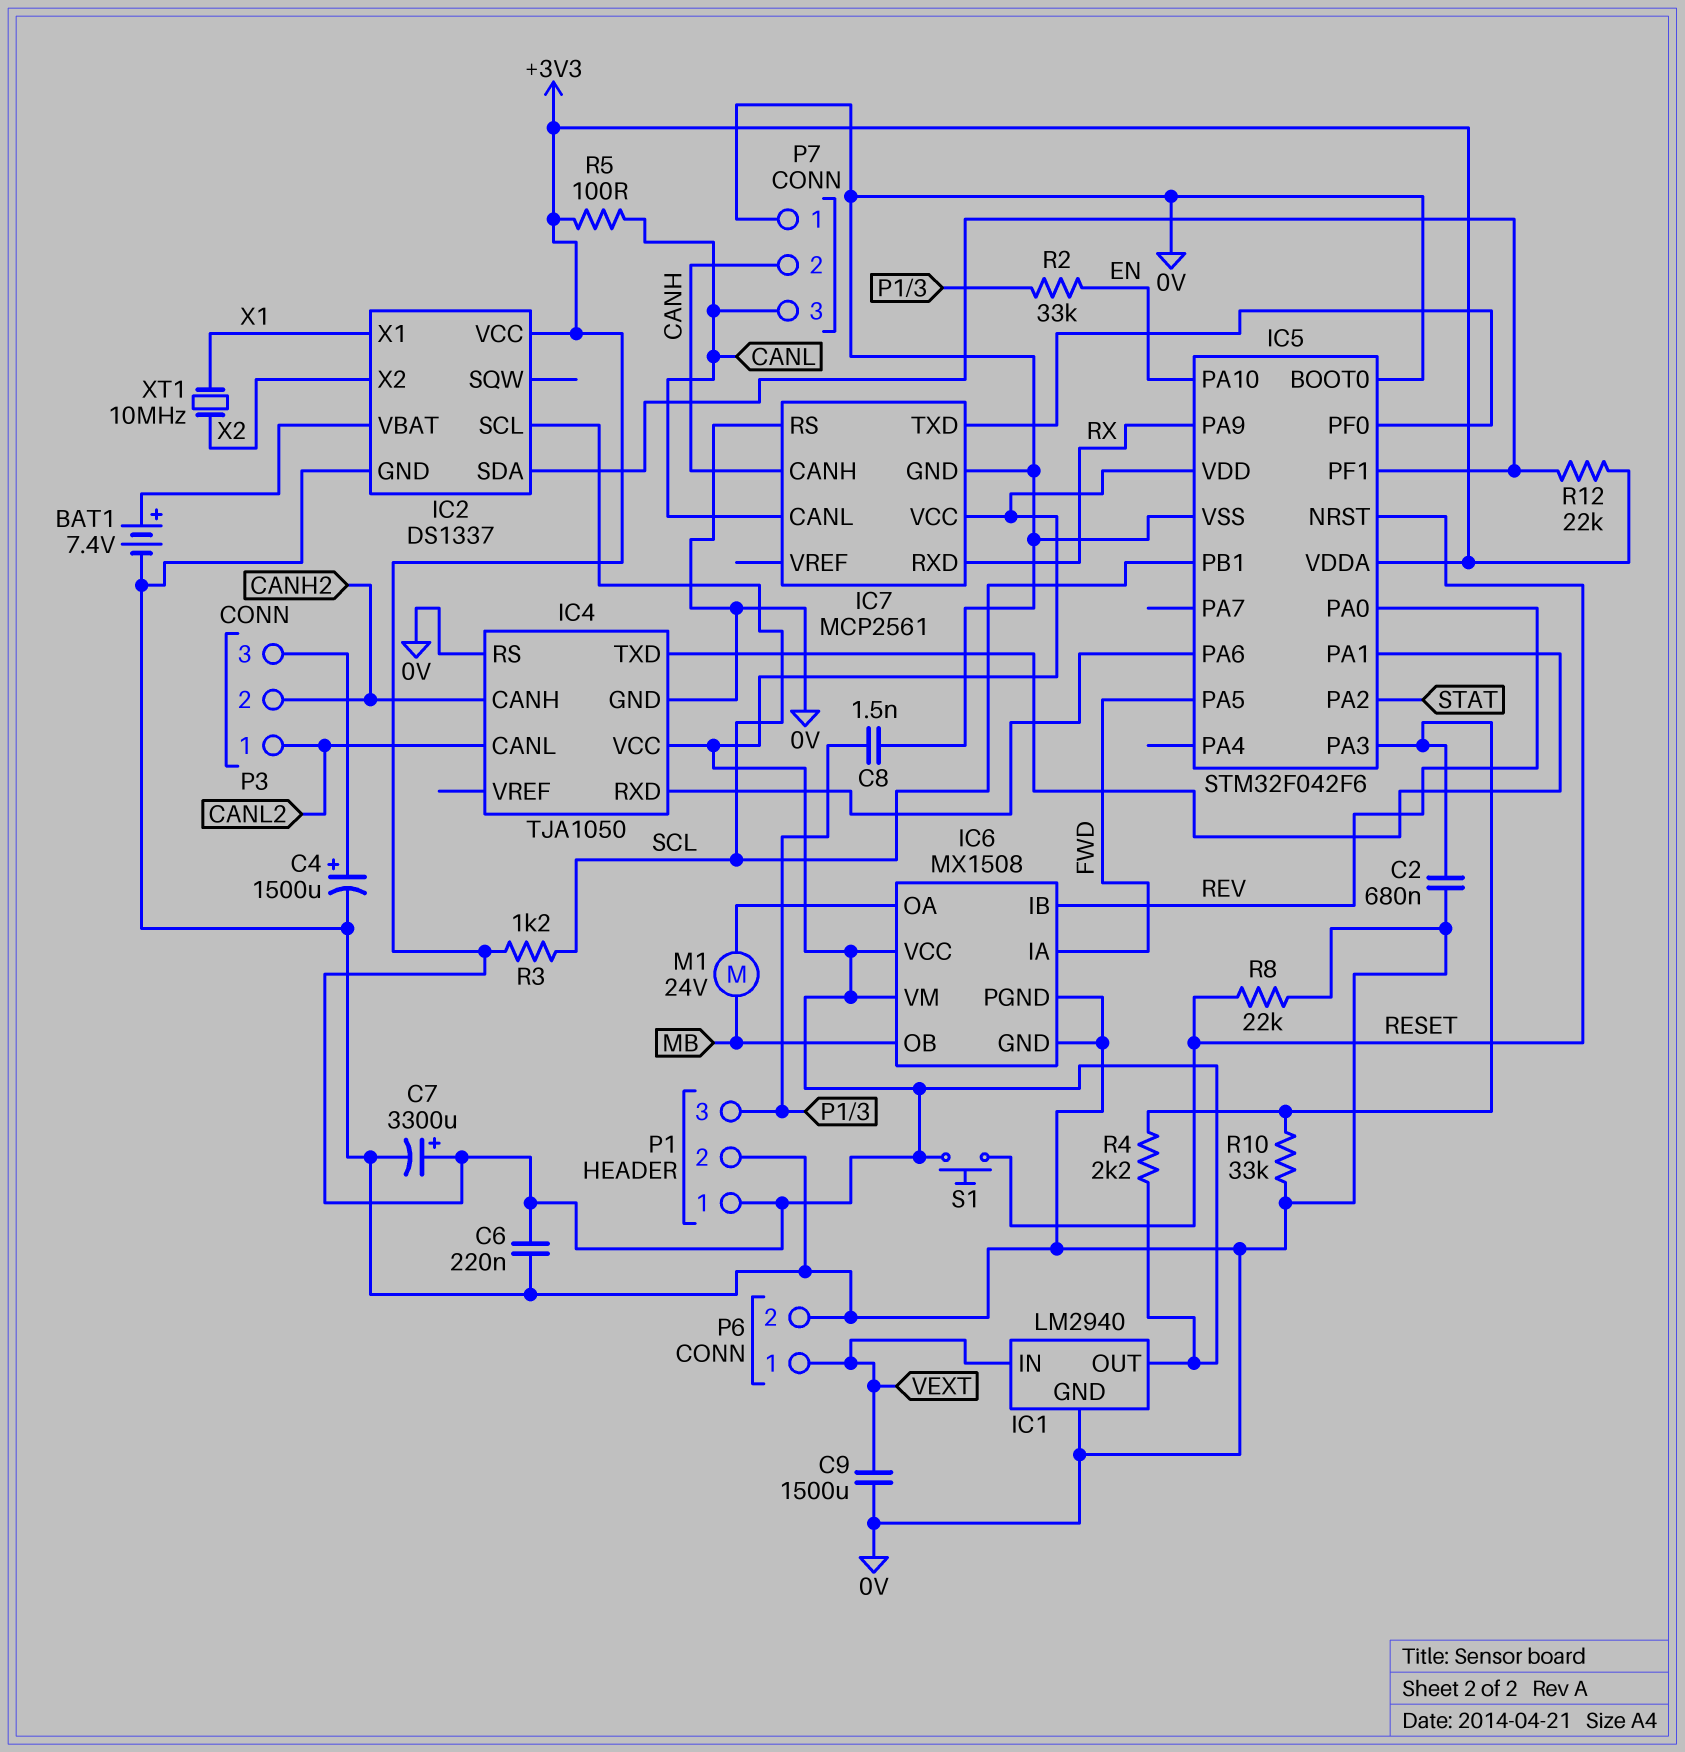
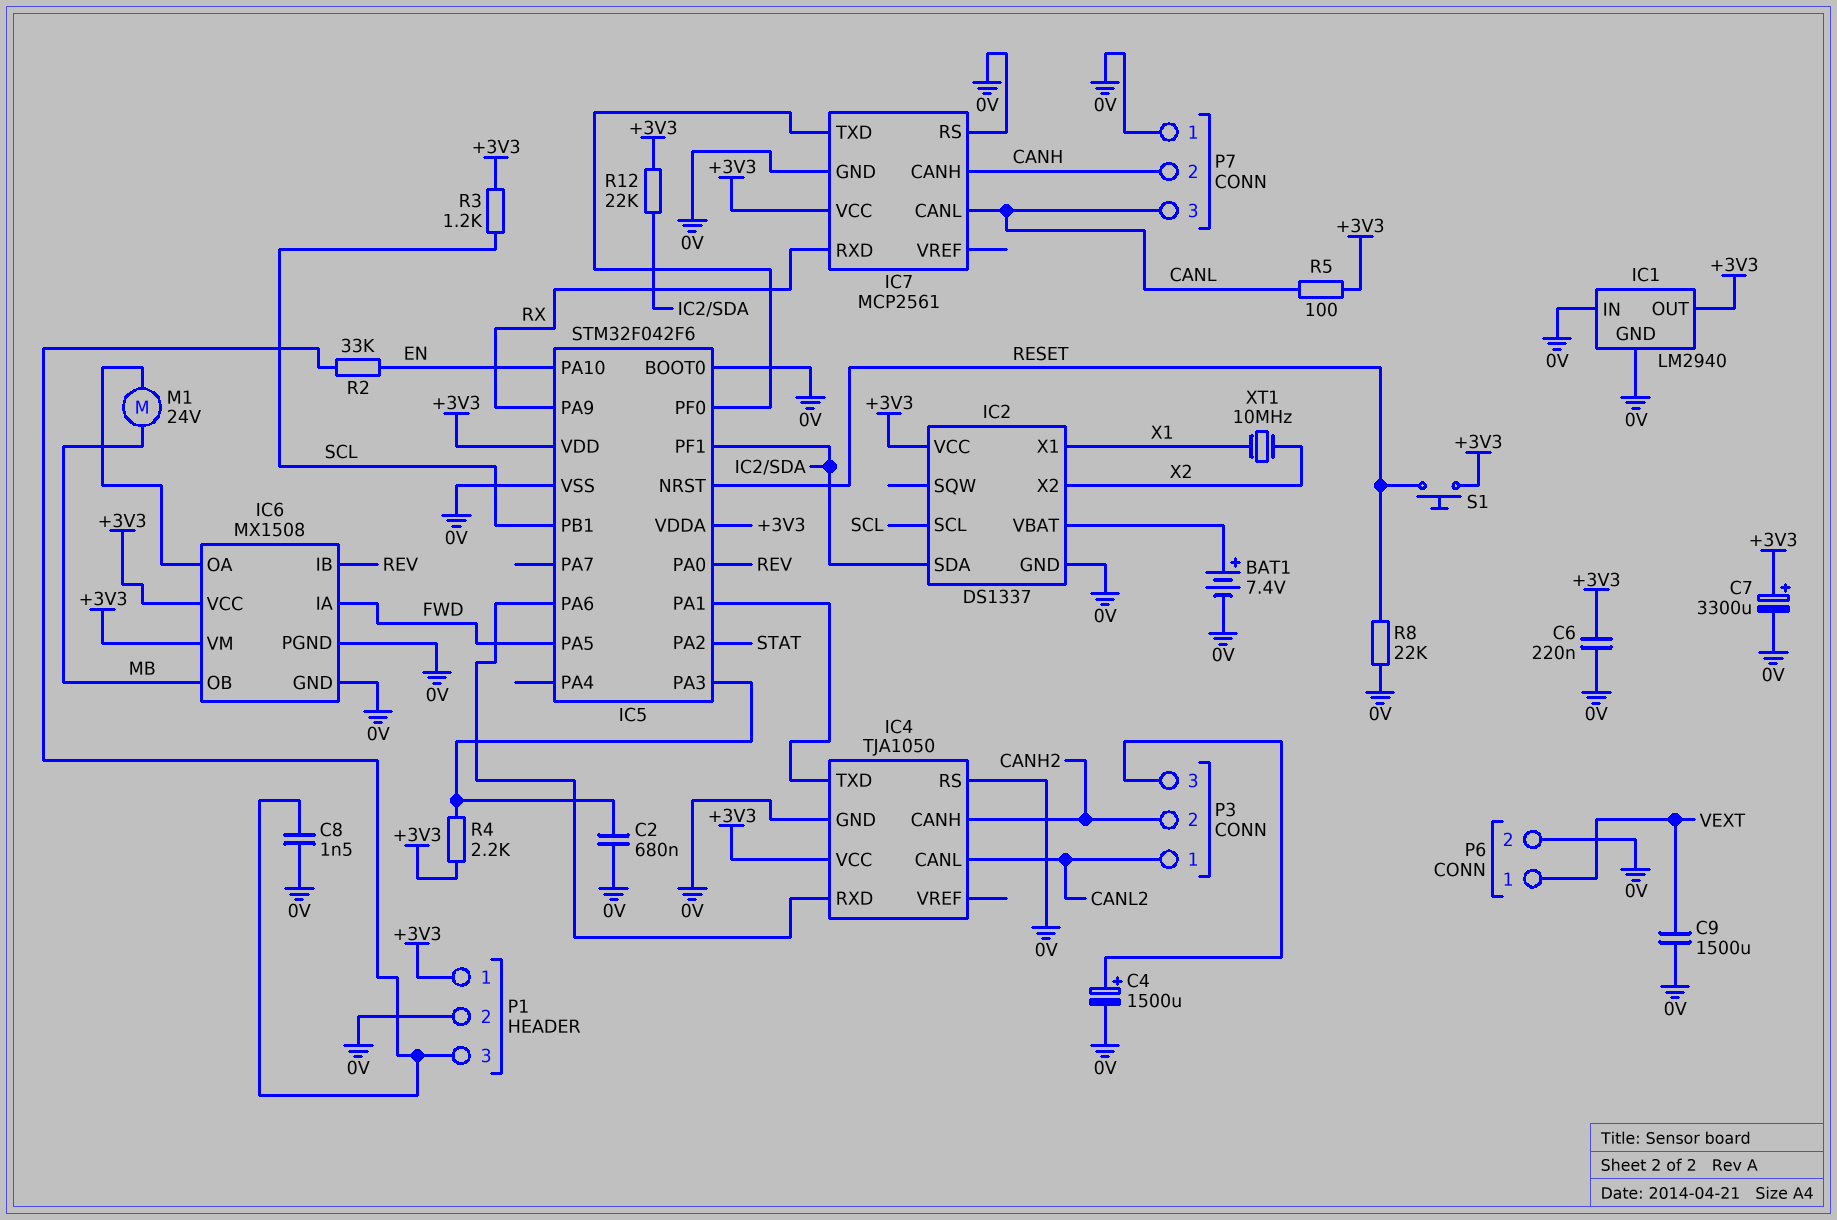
IC1 pin IN: VEXT -> 0V
R10: 33k (0V, IC5/PA3) -> none

